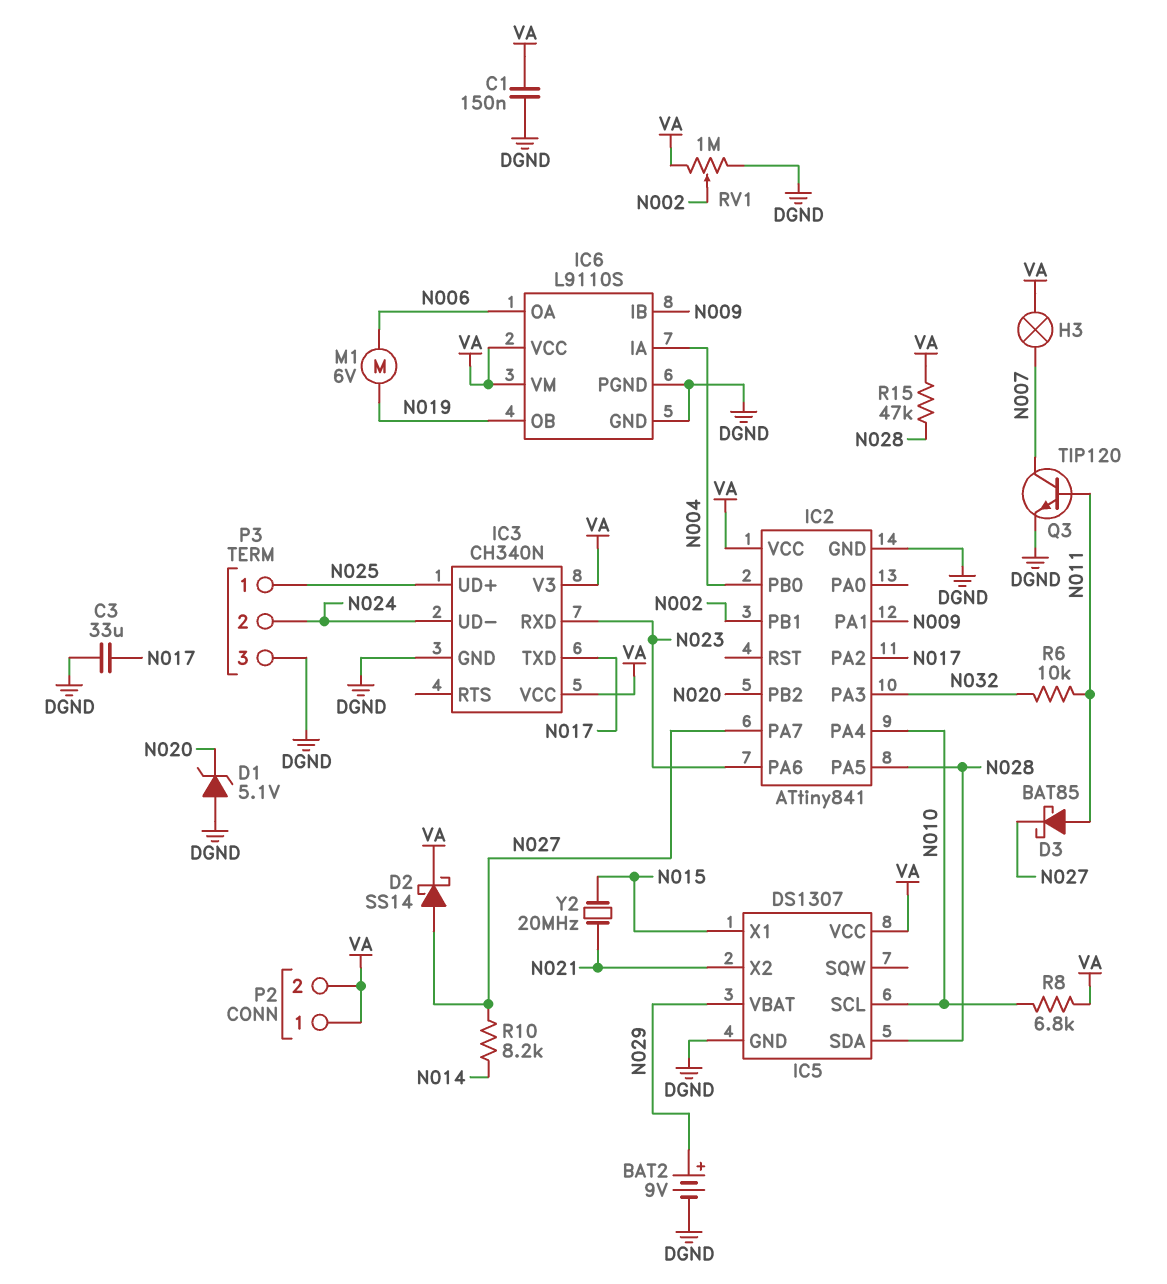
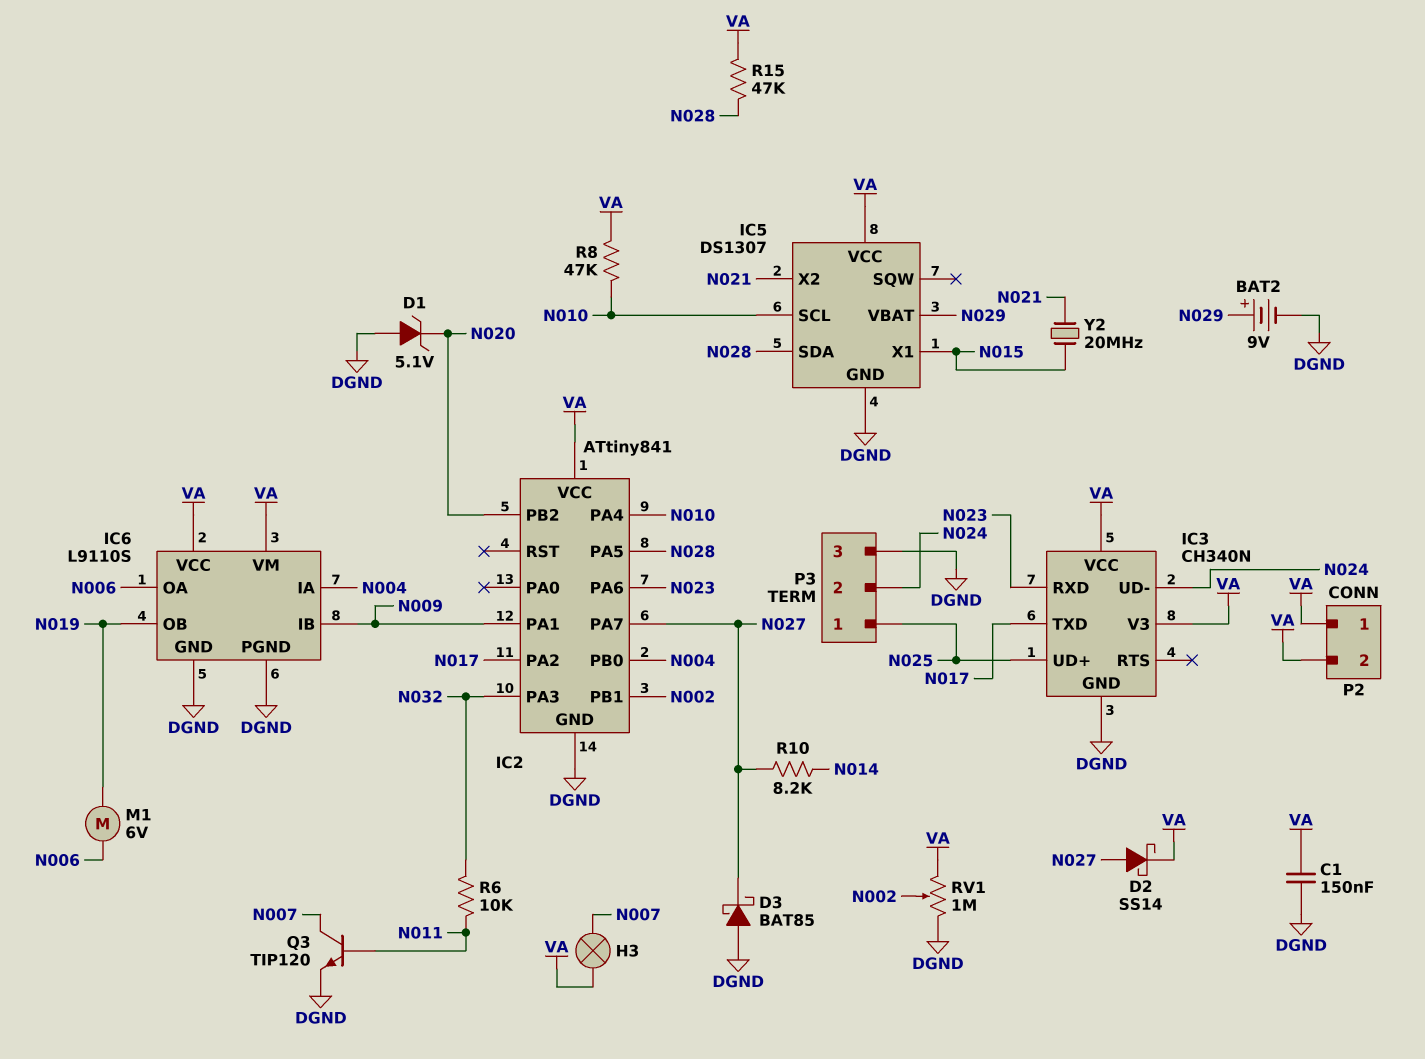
C3: 33uF (DGND, N017) -> none
D3: schottky BAT85 (A N011, K N027) -> schottky BAT85 (A DGND, K N027)
R8: 6.8k (N010, VA) -> 47k (N010, VA)

